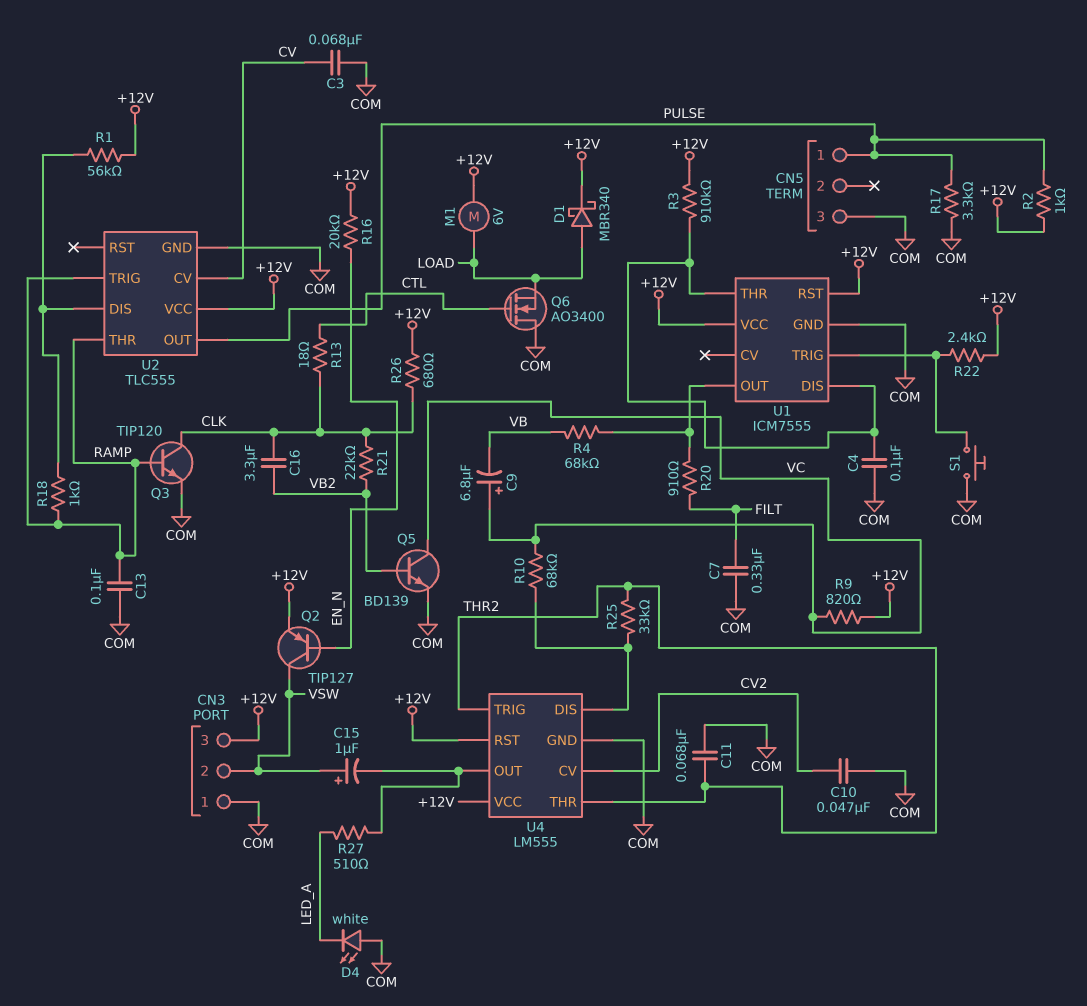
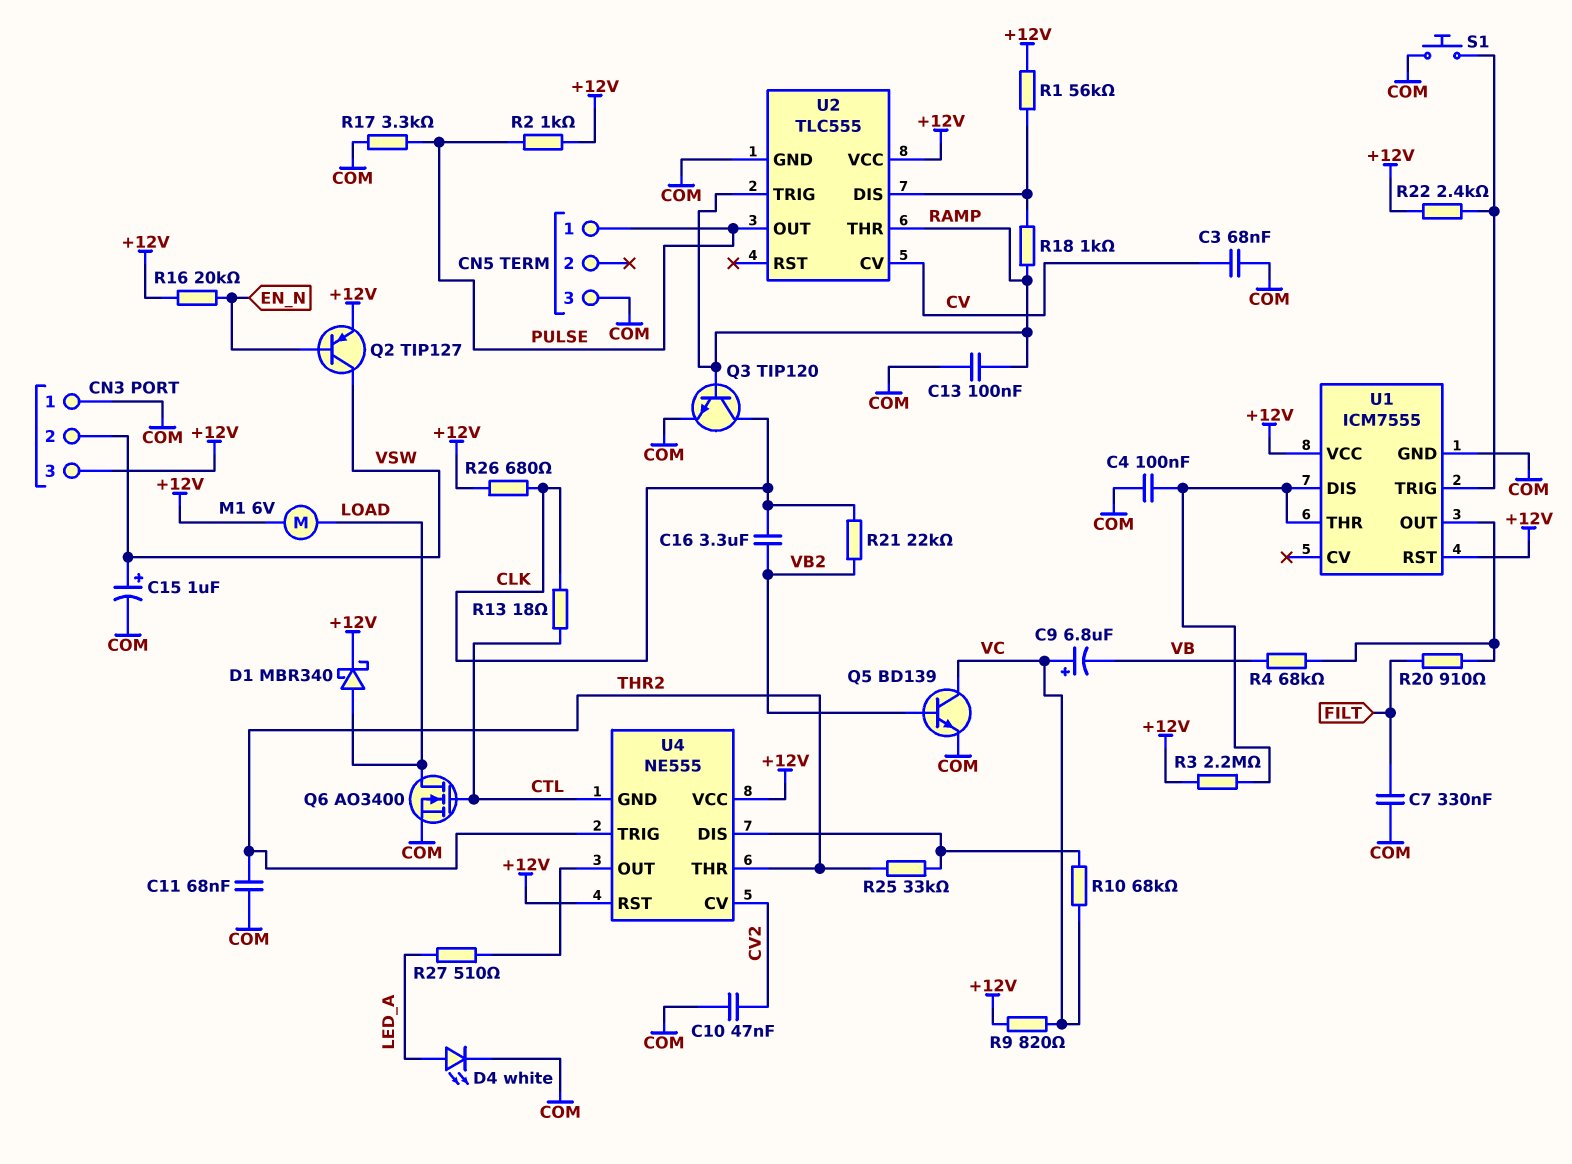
C15: 1uF (plus VSW, minus U4/OUT) -> 1uF (plus VSW, minus COM)
D4: LED white (A COM, K LED_A) -> LED white (A LED_A, K COM)
Q6: NMOS AO3400 (G CTL, D COM, S LOAD) -> NMOS AO3400 (G CTL, D LOAD, S COM)
R3: 910k (+12V, U1/DIS) -> 2.2M (+12V, U1/DIS)
U4: LM555 -> NE555
U4 pin GND: COM -> CTL

